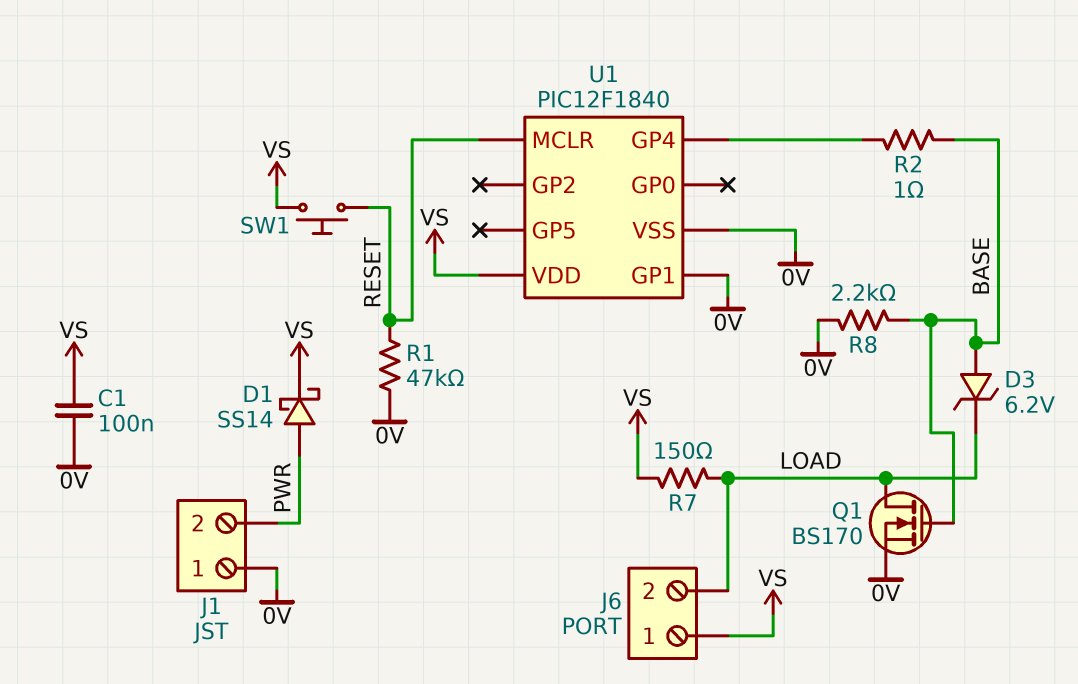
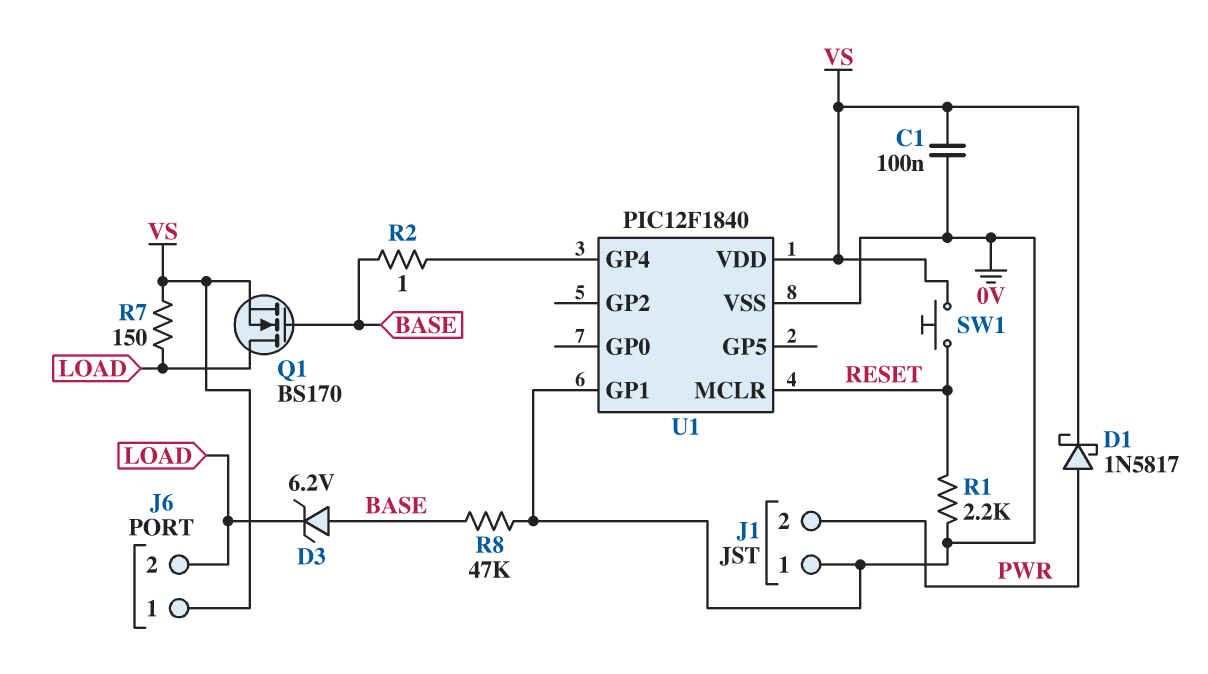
D1: schottky SS14 (A PWR, K VS) -> schottky 1N5817 (A PWR, K VS)
Q1: NMOS BS170 (G BASE, D LOAD, S 0V) -> NMOS BS170 (G BASE, D LOAD, S VS)
R1: 47k (0V, RESET) -> 2.2k (0V, RESET)
R8: 2.2k (0V, BASE) -> 47k (0V, BASE)

